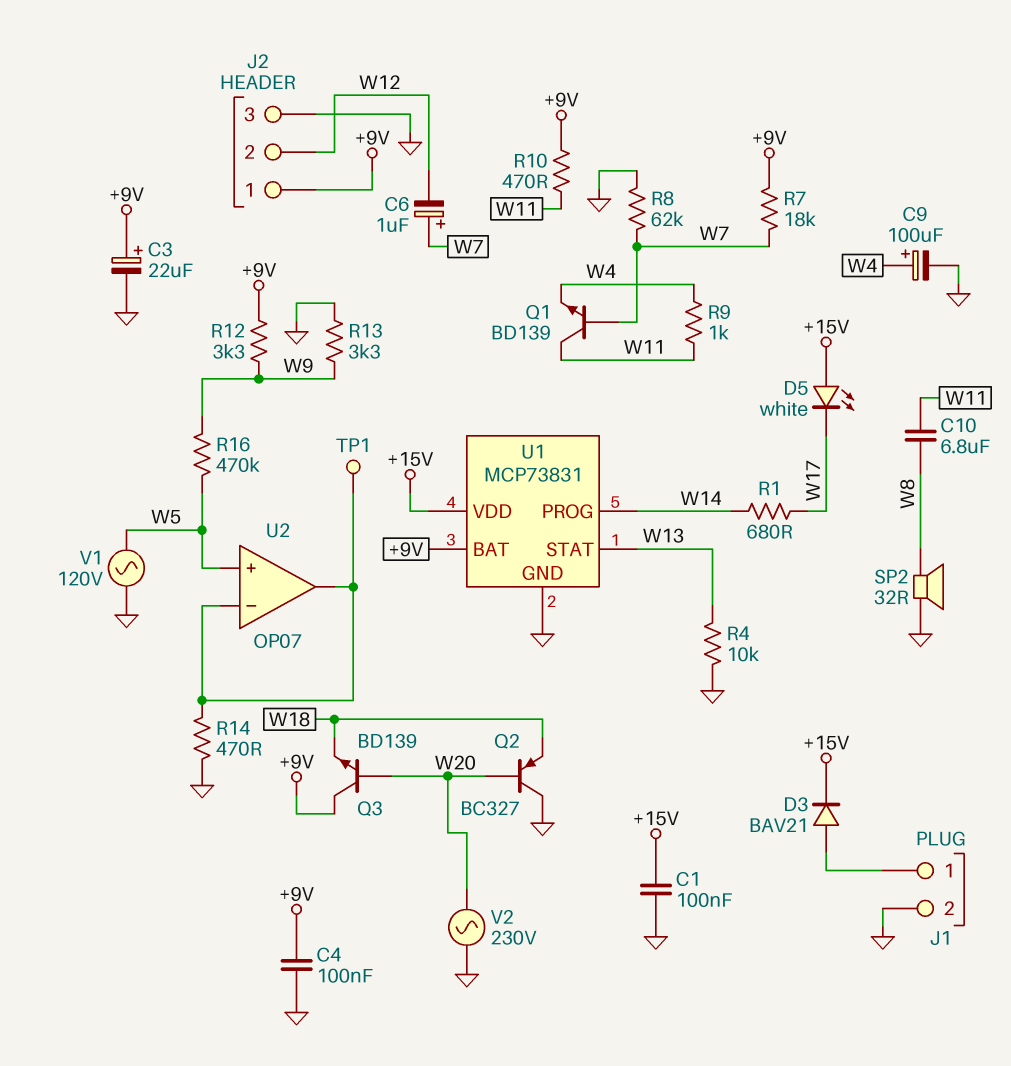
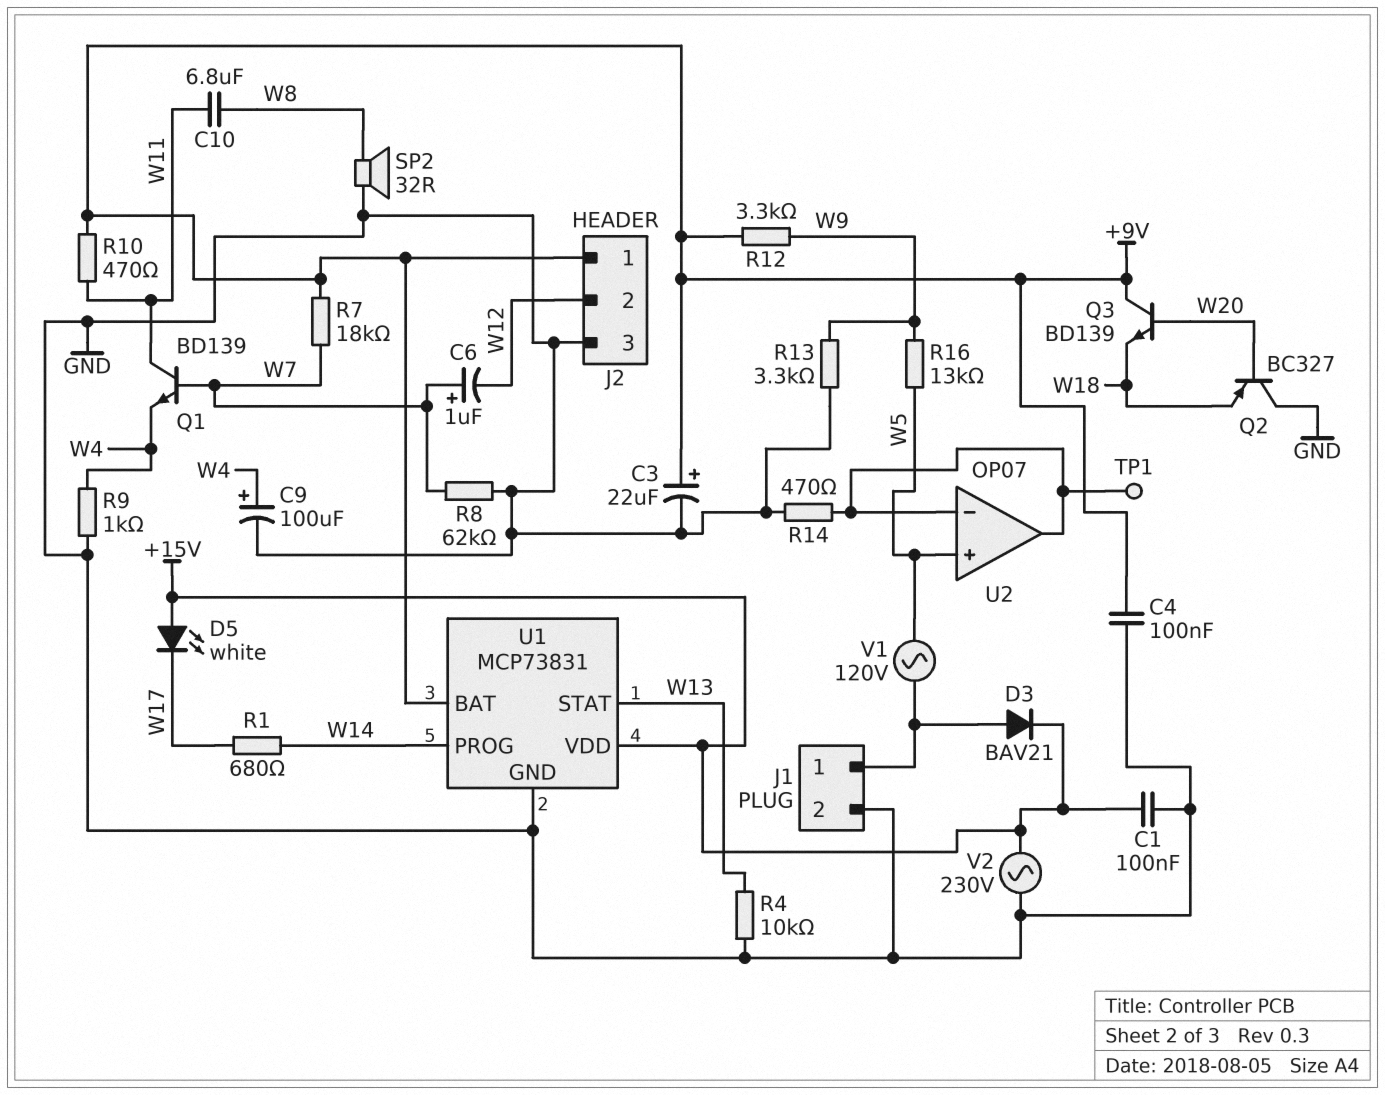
R9: 1k (W4, W11) -> 1k (GND, W4)
R16: 470k (W5, W9) -> 13k (W5, W9)
V1: AC 120V (GND, W5) -> AC 120V (J1/1, W5)
V2: AC 230V (GND, W20) -> AC 230V (+15V, GND)

